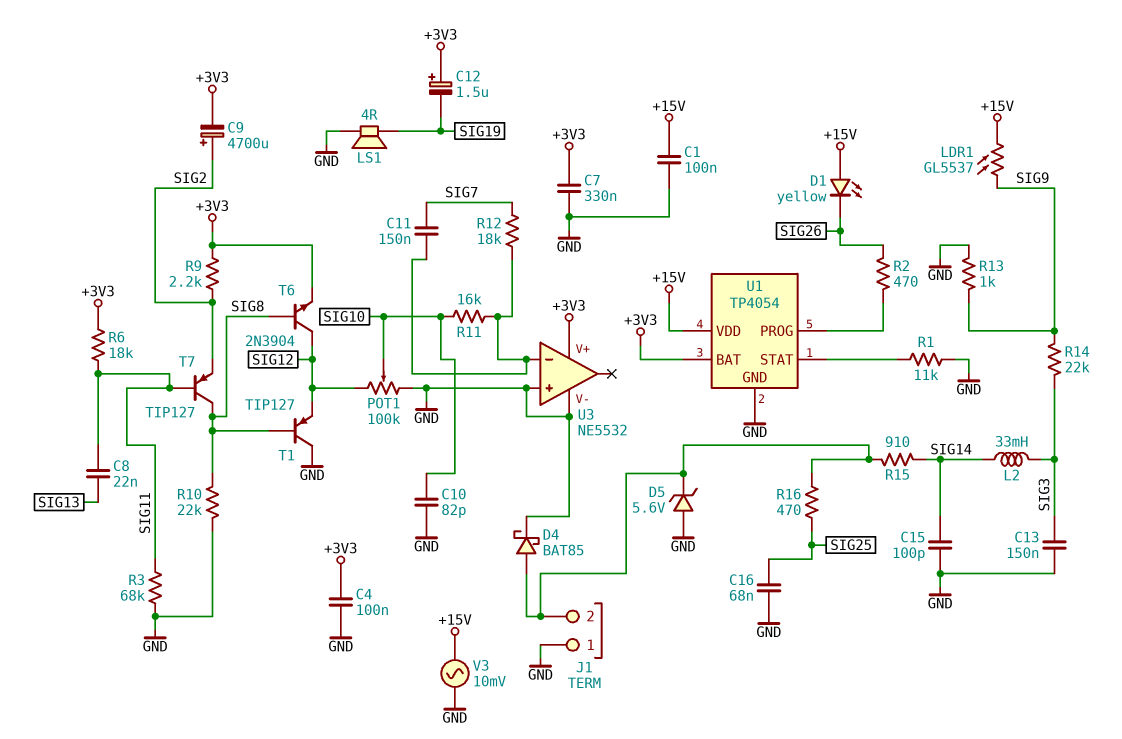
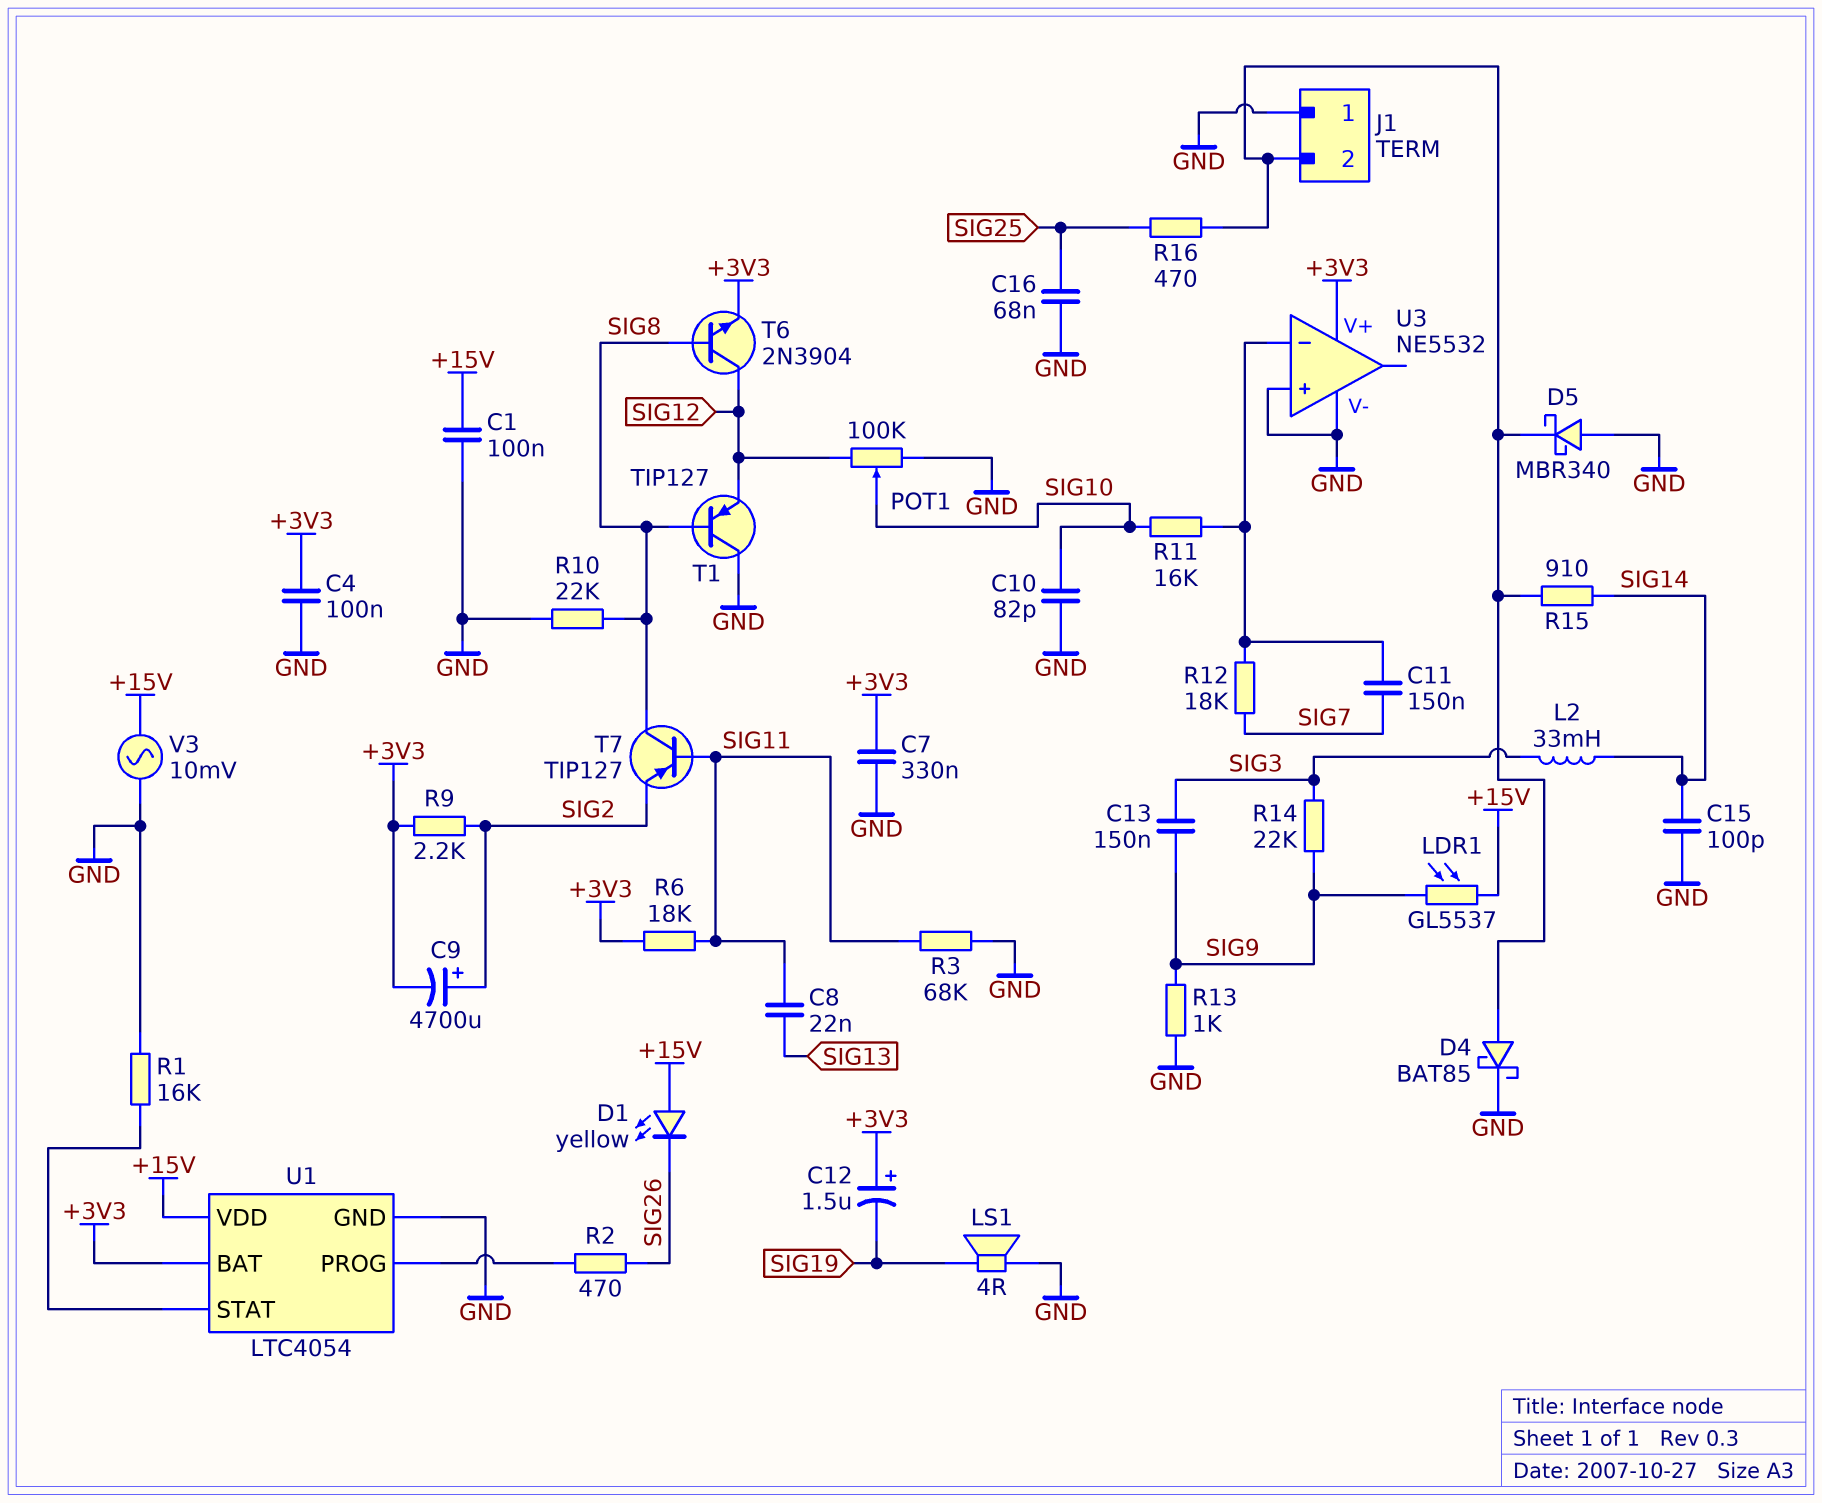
C13: 150nF (GND, SIG3) -> 150nF (SIG3, SIG9)
D5: zener 5.6V (A GND, K J1/2) -> schottky MBR340 (A GND, K J1/2)
R1: 11k (GND, U1/STAT) -> 16k (GND, U1/STAT)
U1: TP4054 -> LTC4054

